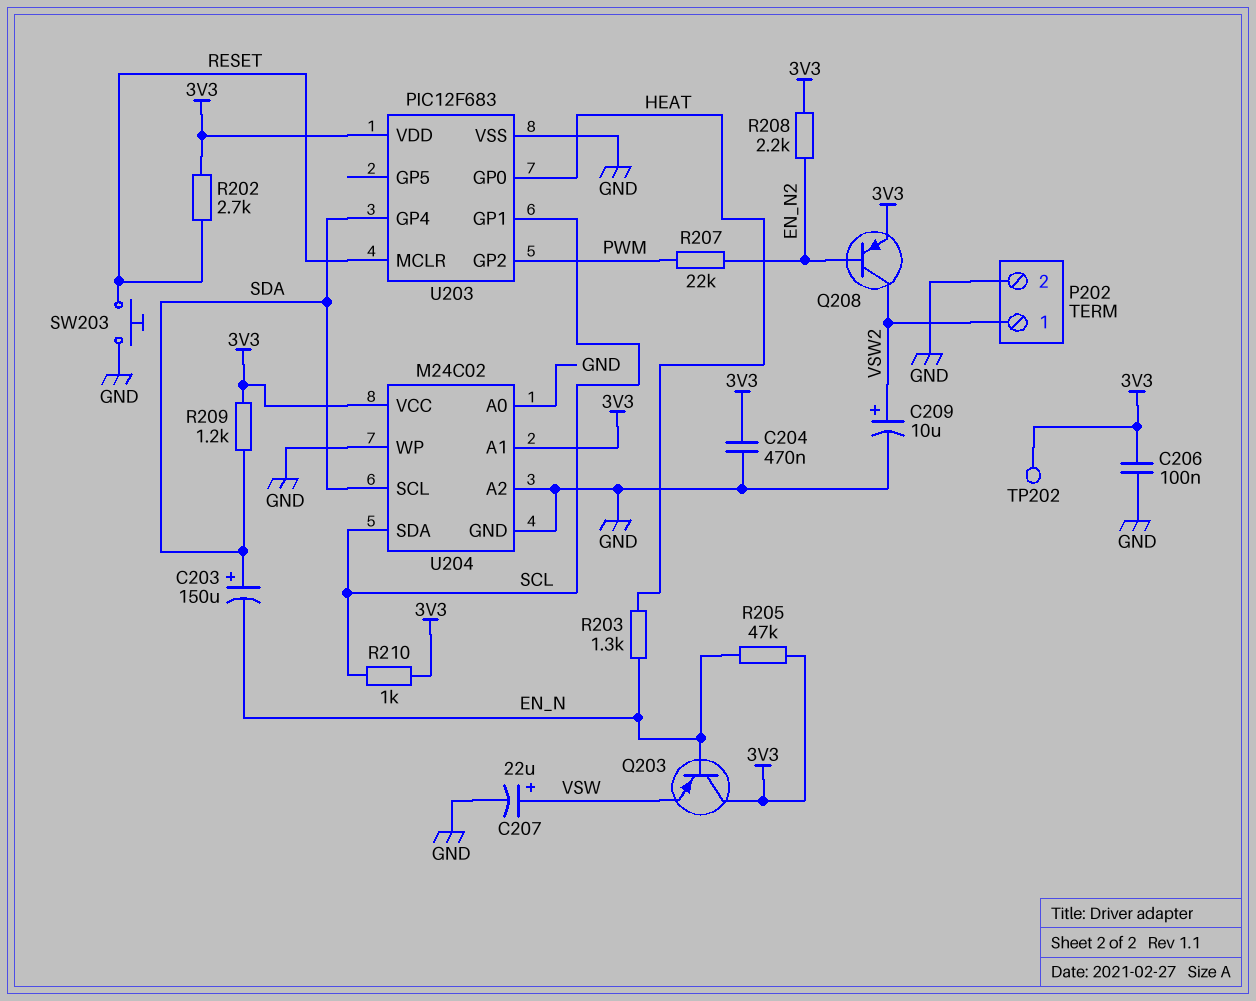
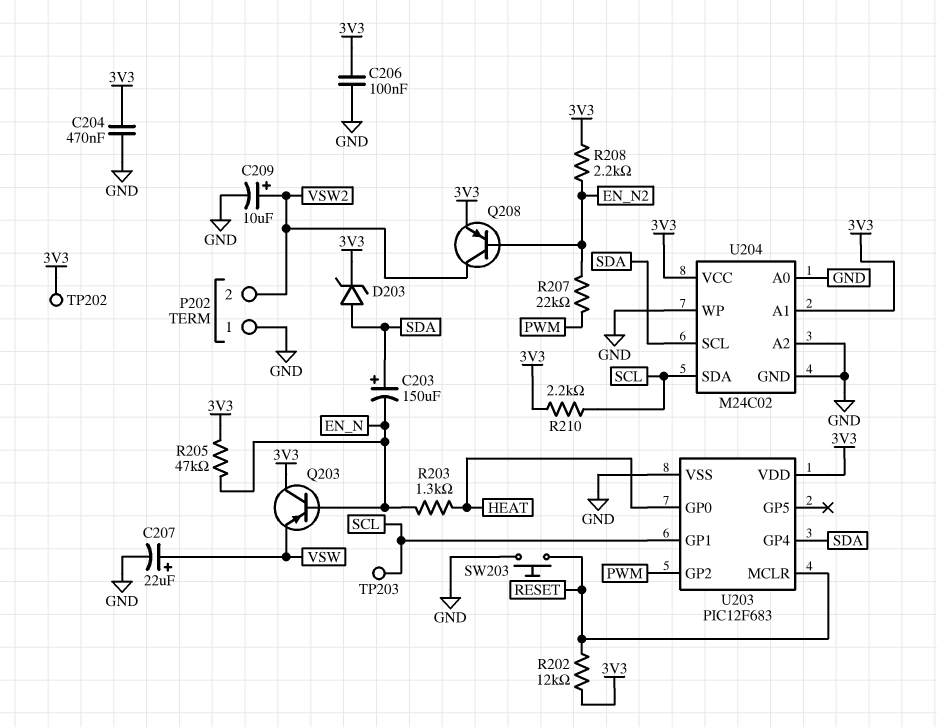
D203: none -> zener (A SDA, K 3V3)
P202 pin 1: VSW2 -> GND
P202 pin 2: GND -> VSW2
R202: 2.7k (3V3, RESET) -> 12k (3V3, RESET)
R209: 1.2k (3V3, SDA) -> none
R210: 1k (3V3, SCL) -> 2.2k (3V3, SCL)
TP203: none -> test point (SCL)

